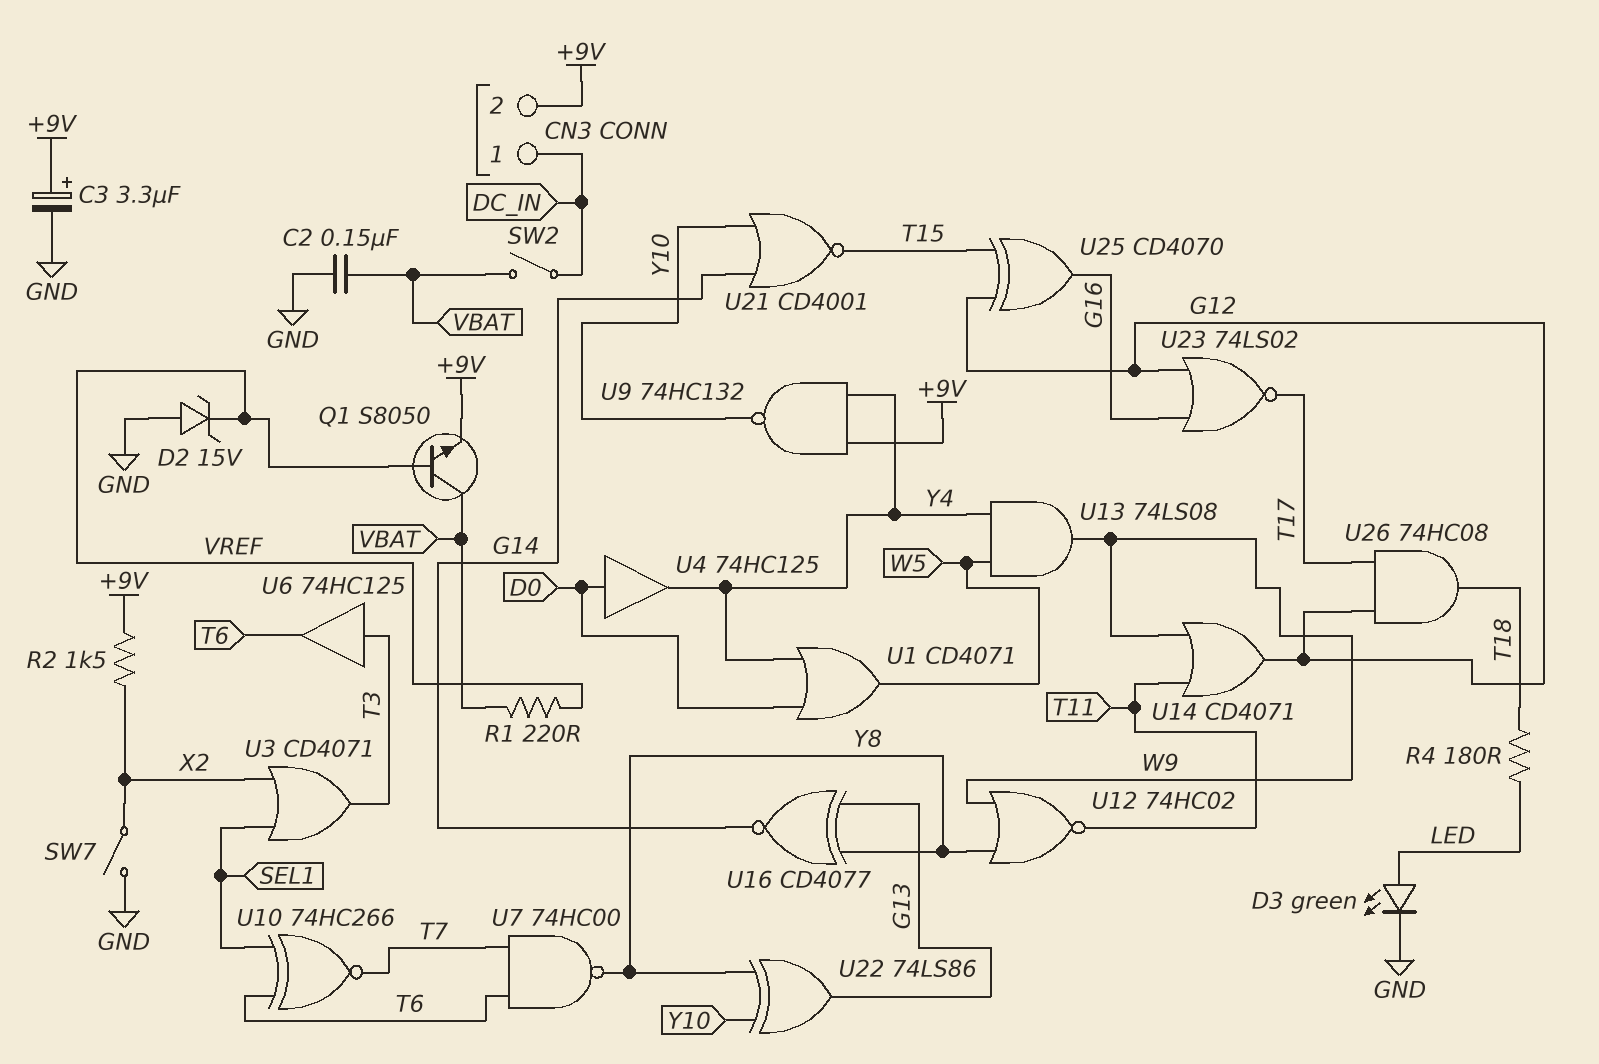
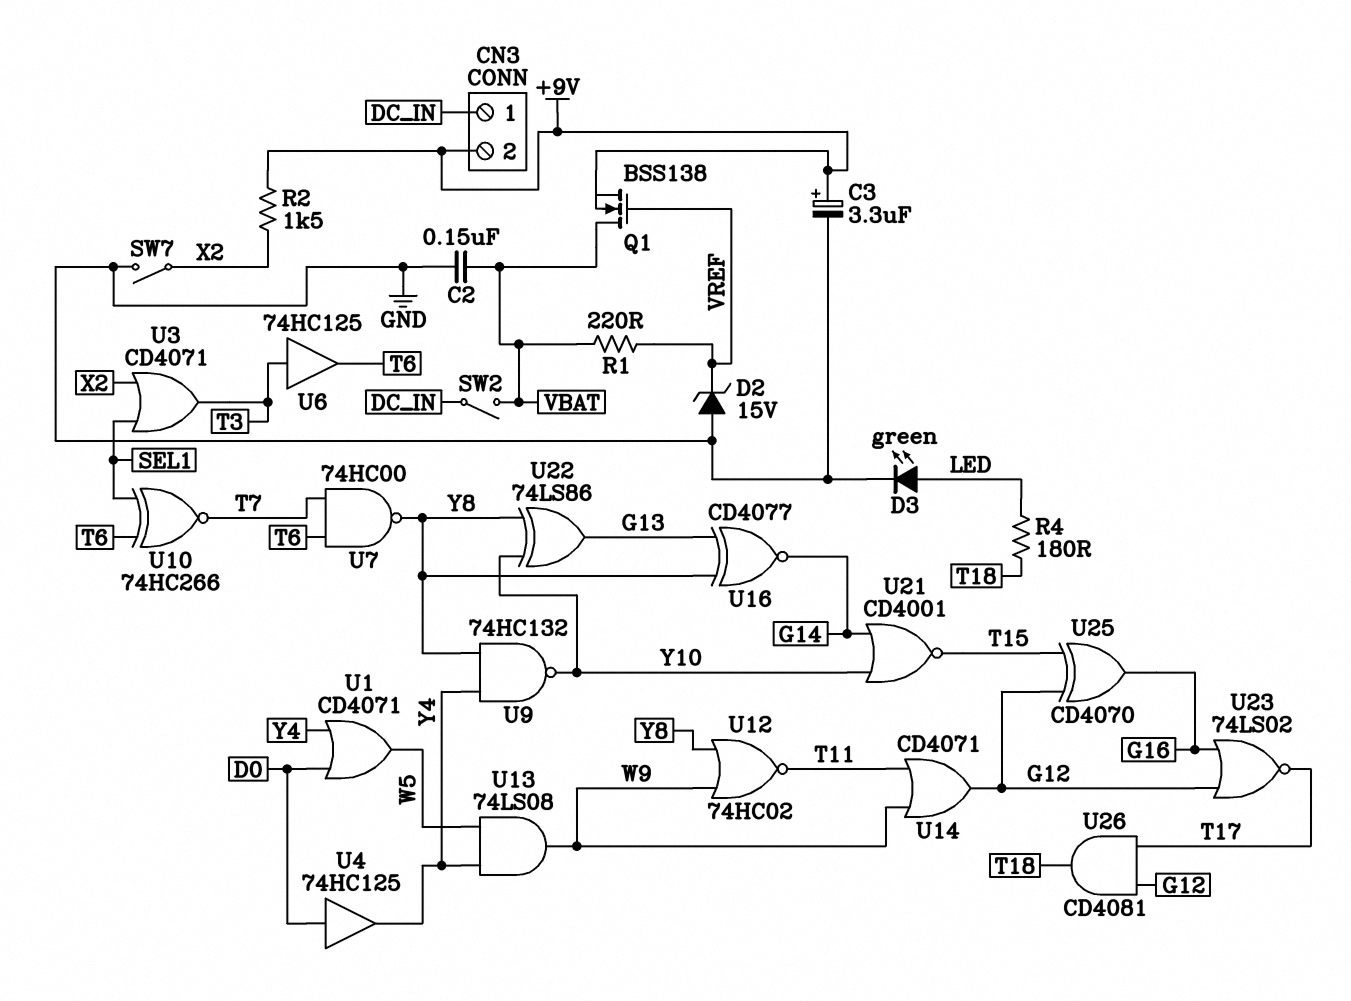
Q1: NPN S8050 (B VREF, C VBAT, E +9V) -> NMOS BSS138 (G VREF, D VBAT, S +9V)
U9: NAND 74HC132 (in +9V, in Y4, out Y10) -> NAND 74HC132 (in Y4, in Y8, out Y10)
U26: AND 74HC08 (in G12, in T17, out T18) -> AND CD4081 (in G12, in T17, out T18)

